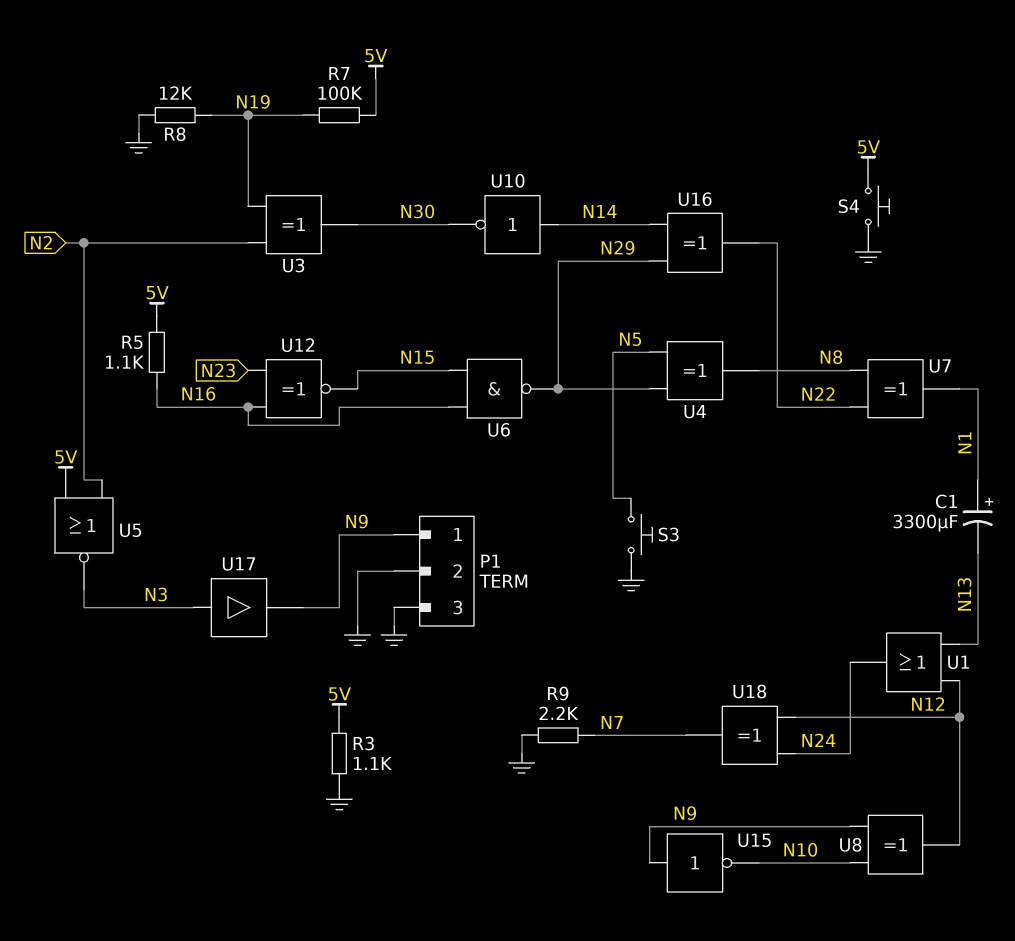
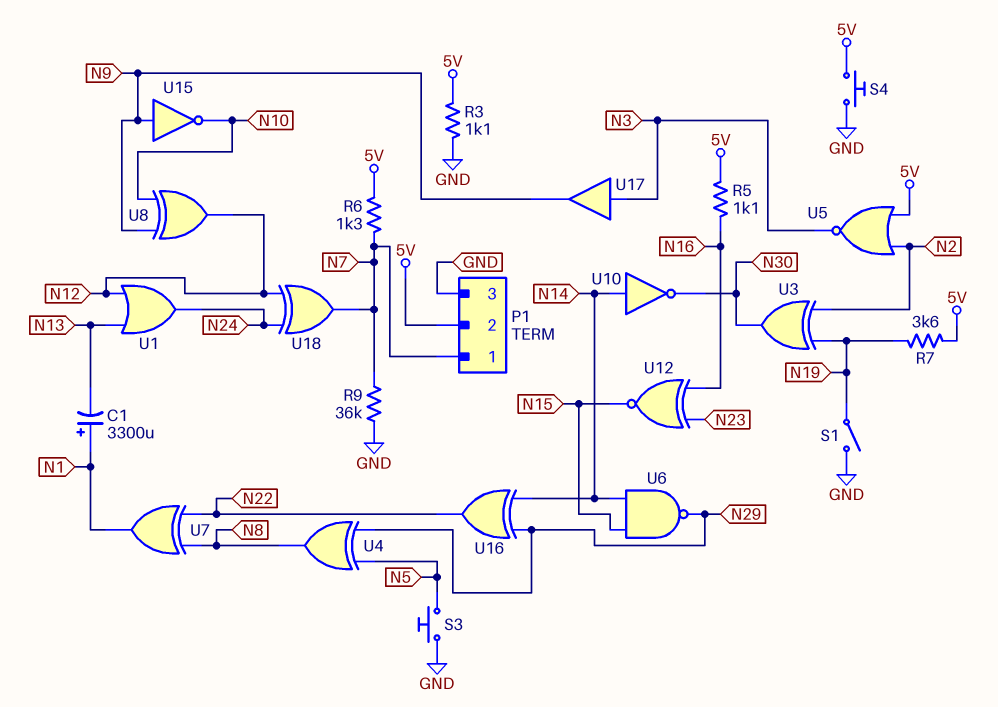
P1 pin 1: N9 -> N7
P1 pin 2: GND -> 5V
R6: none -> 1.3k (5V, N7)
R7: 100k (5V, N19) -> 3.6k (5V, N19)
R8: 12k (GND, N19) -> none
R9: 2.2k (GND, N7) -> 36k (GND, N7)
S1: none -> switch (GND, N19)
U6: NAND (in N15, in N16, out N29) -> NAND (in N14, in N15, out N29)

